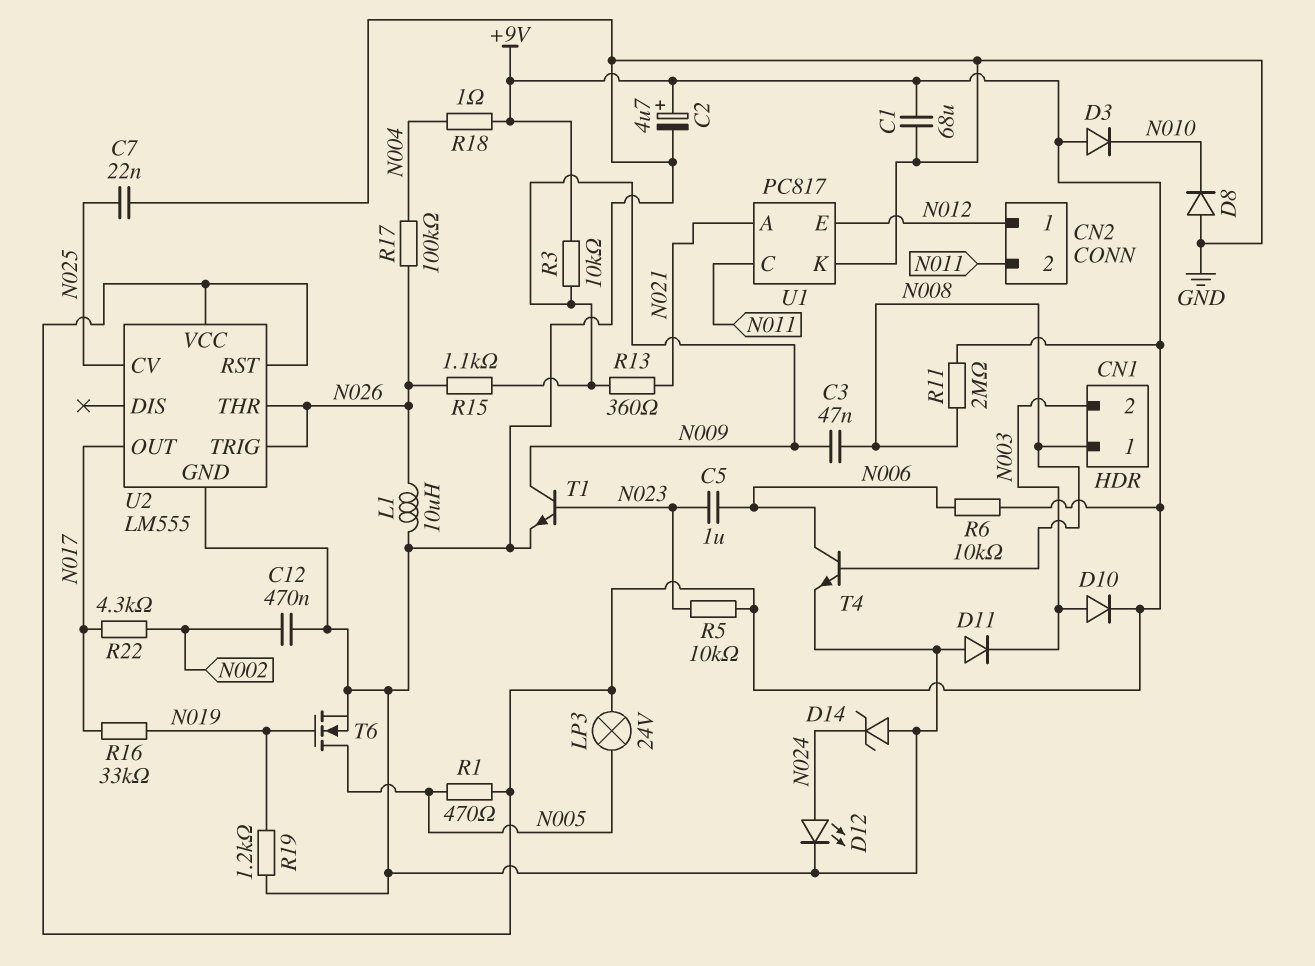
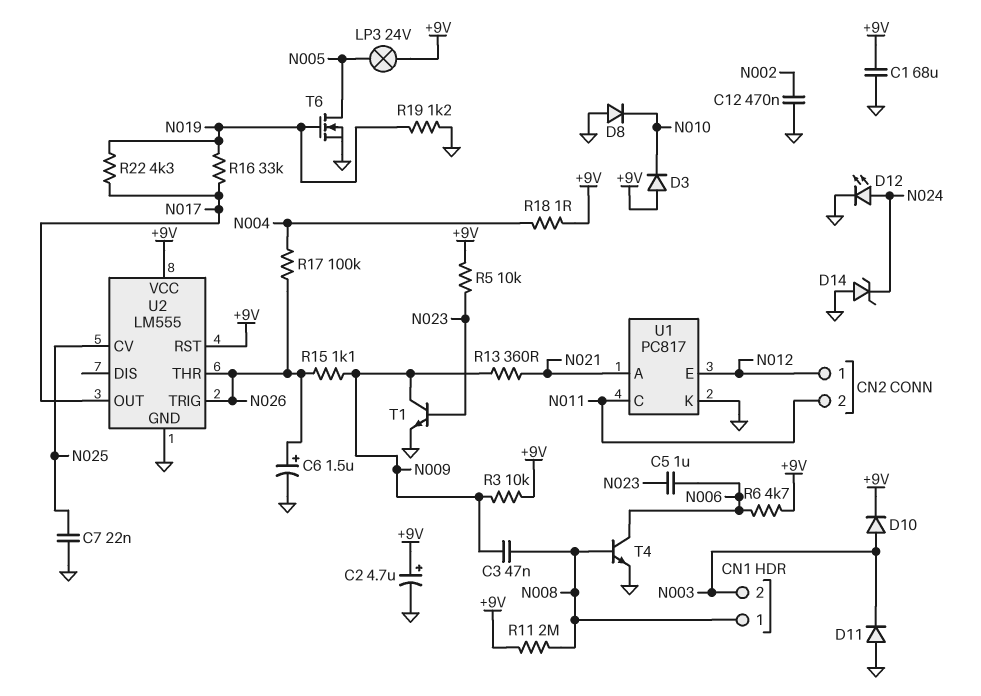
C6: none -> 1.5uF (plus N026, minus GND)
L1: 10uH (GND, N026) -> none
R1: 470 (+9V, N005) -> none
R6: 10k (+9V, N006) -> 4.7k (+9V, N006)
R22: 4.3k (N002, N017) -> 4.3k (N017, N019)

